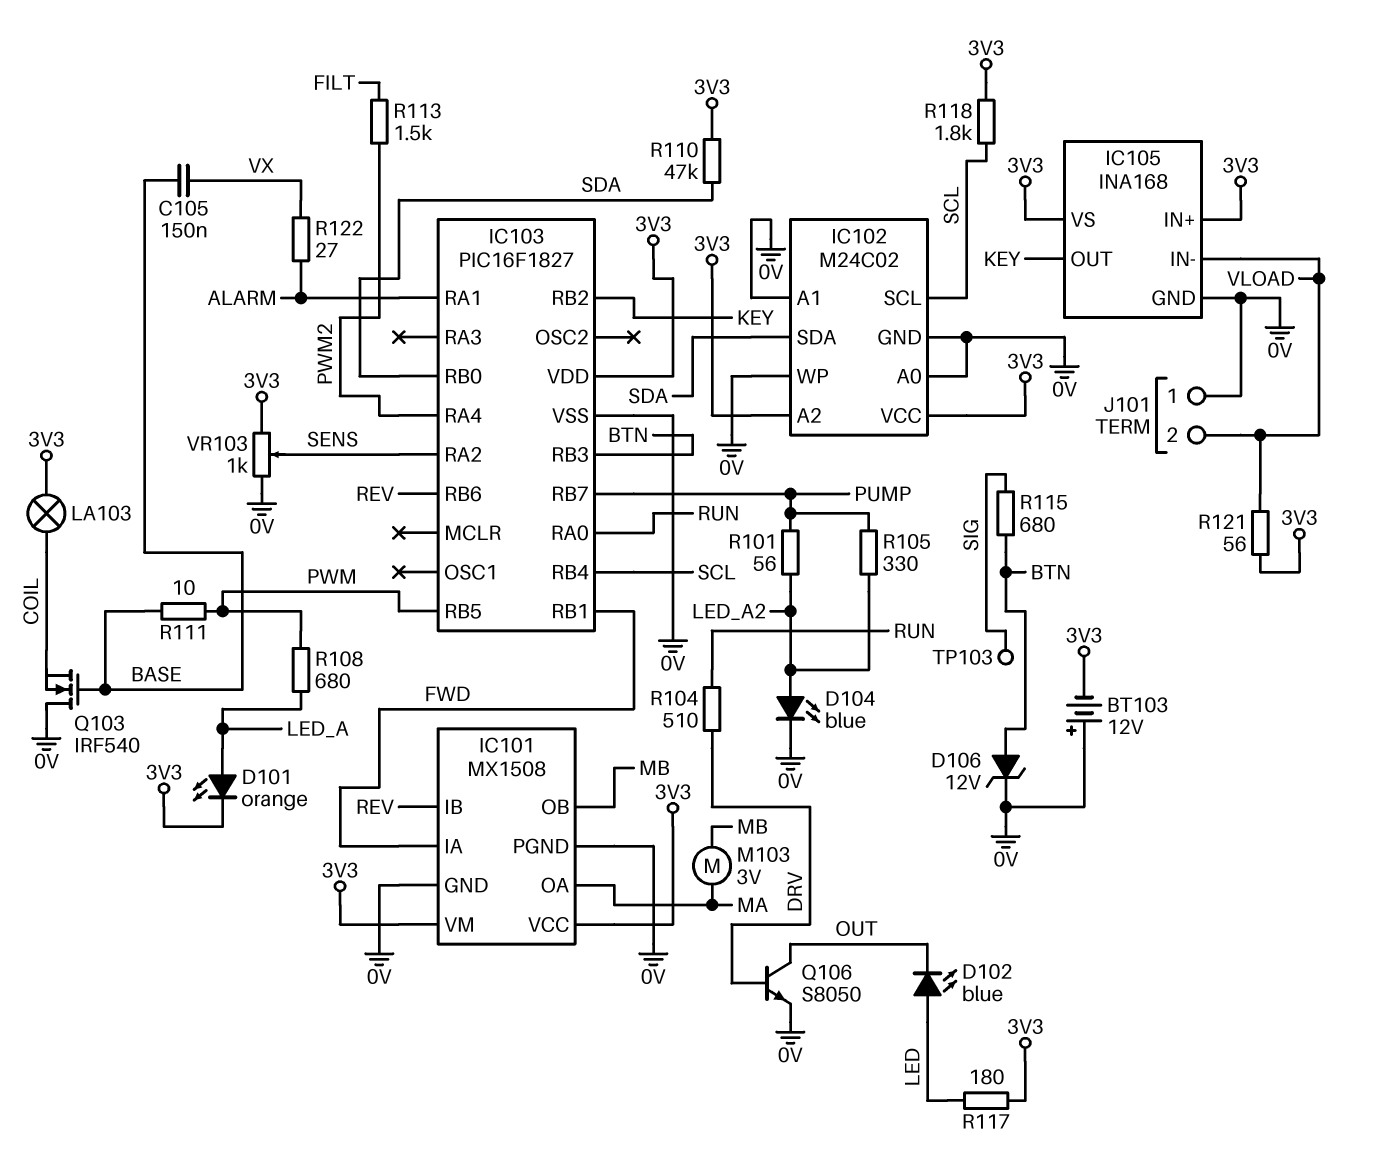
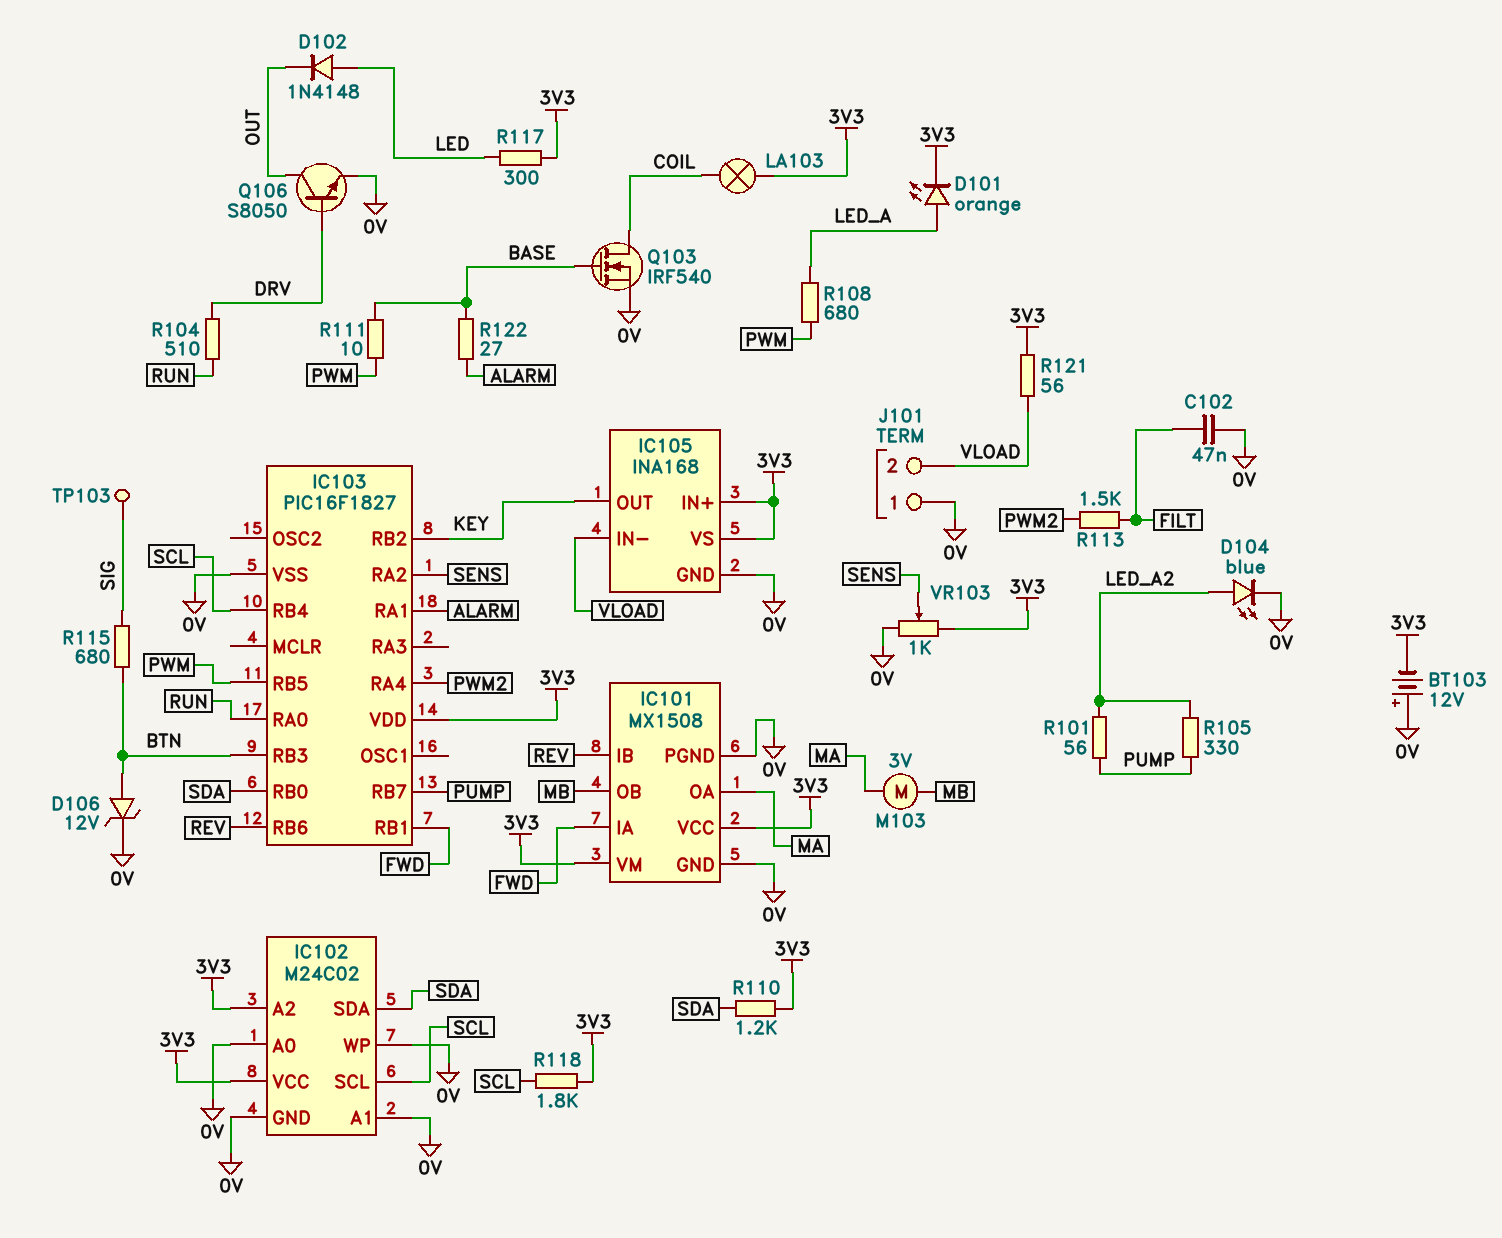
C102: none -> 47nF (0V, FILT)
C105: 150nF (BASE, VX) -> none
D102: LED blue (A LED, K OUT) -> diode 1N4148 (A LED, K OUT)
Q103: NMOS IRF540 (G BASE, D 0V, S COIL) -> NMOS IRF540 (G BASE, D COIL, S 0V)
R110: 47k (3V3, SDA) -> 1.2k (3V3, SDA)
R117: 180 (3V3, LED) -> 300 (3V3, LED)
R122: 27 (ALARM, VX) -> 27 (ALARM, BASE)

